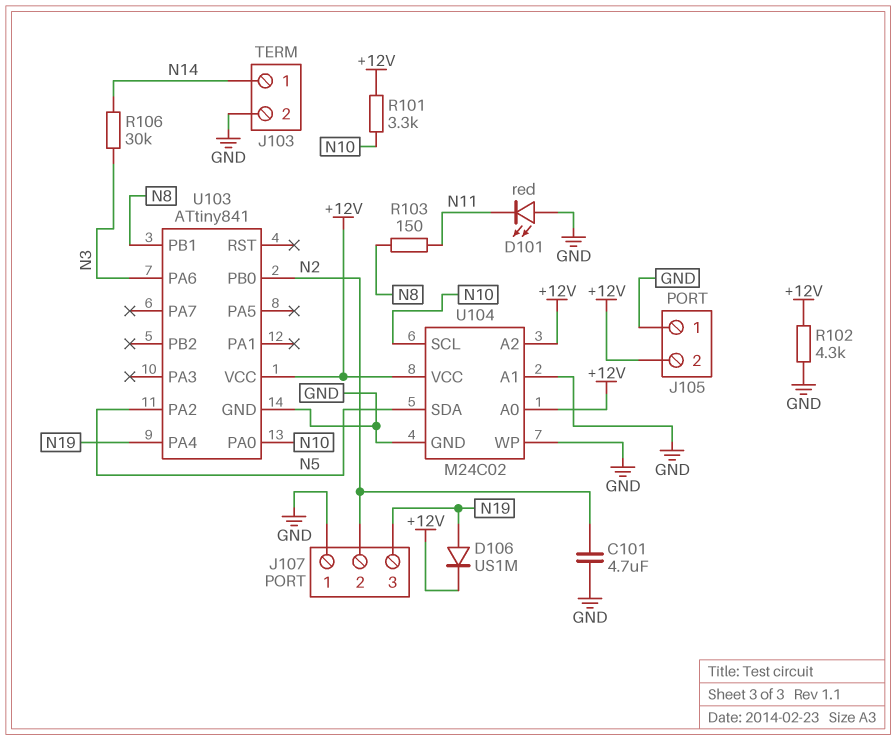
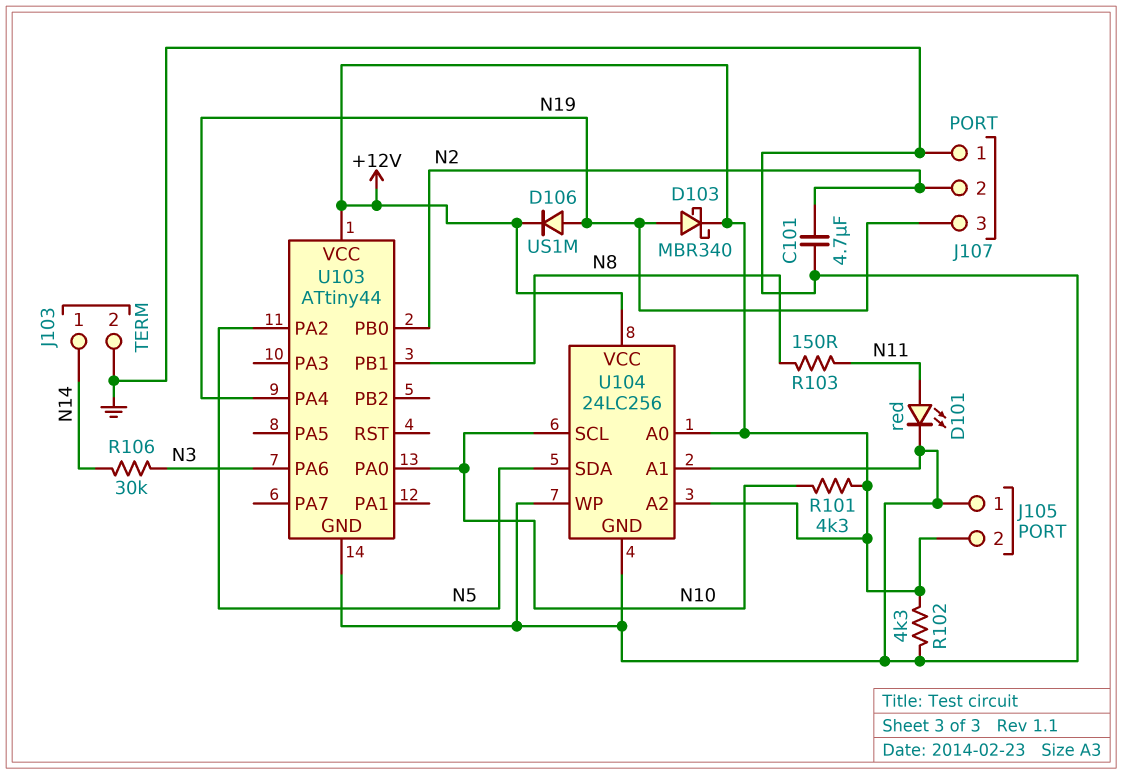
D101: LED red (A GND, K N11) -> LED red (A N11, K GND)
D103: none -> schottky MBR340 (A N19, K +12V)
R101: 3.3k (+12V, N10) -> 4.3k (+12V, N10)
U103: ATtiny841 -> ATtiny44
U104: M24C02 -> 24LC256

